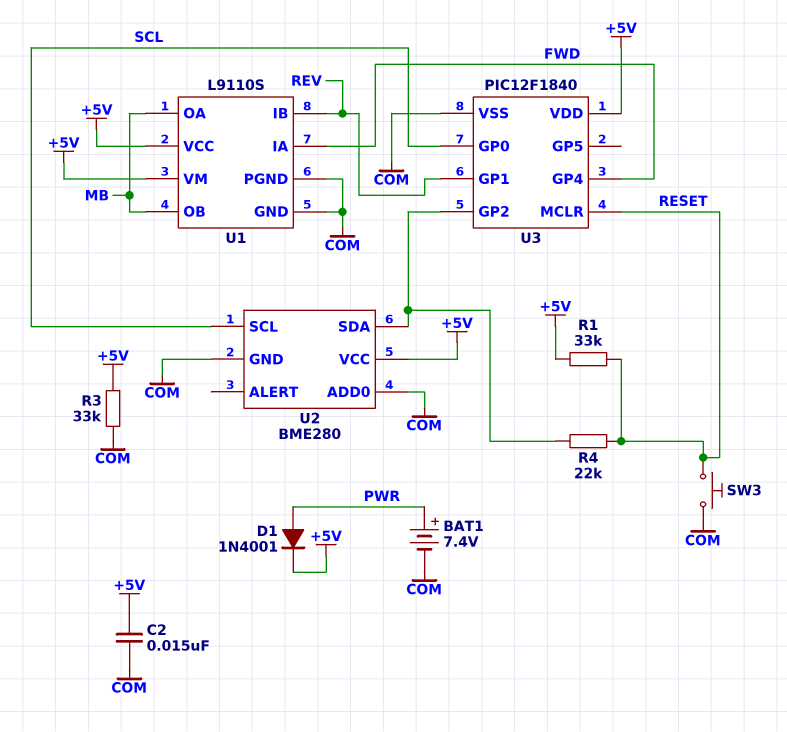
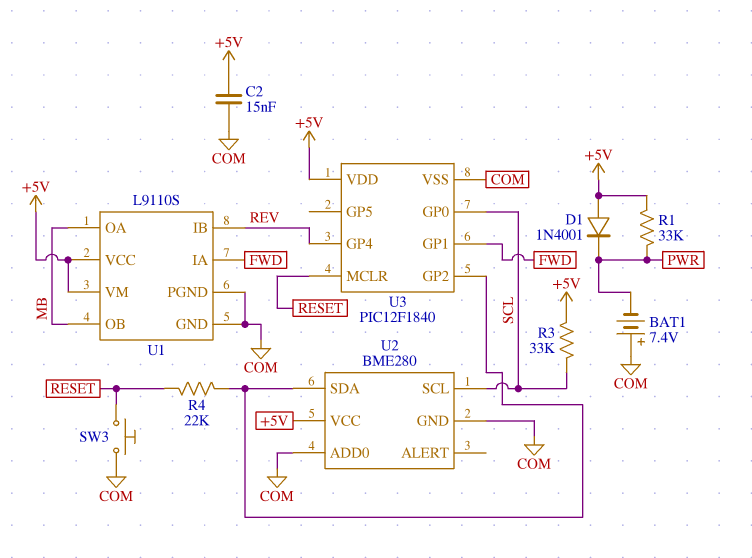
BAT1: 7.4V (plus PWR, minus COM) -> 7.4V (plus COM, minus PWR)
D1: diode 1N4001 (A PWR, K +5V) -> diode 1N4001 (A +5V, K PWR)
R1: 33k (+5V, RESET) -> 33k (+5V, PWR)
R3: 33k (+5V, COM) -> 33k (+5V, SCL)
U3 pin GP1: REV -> FWD
U3 pin GP4: FWD -> REV

